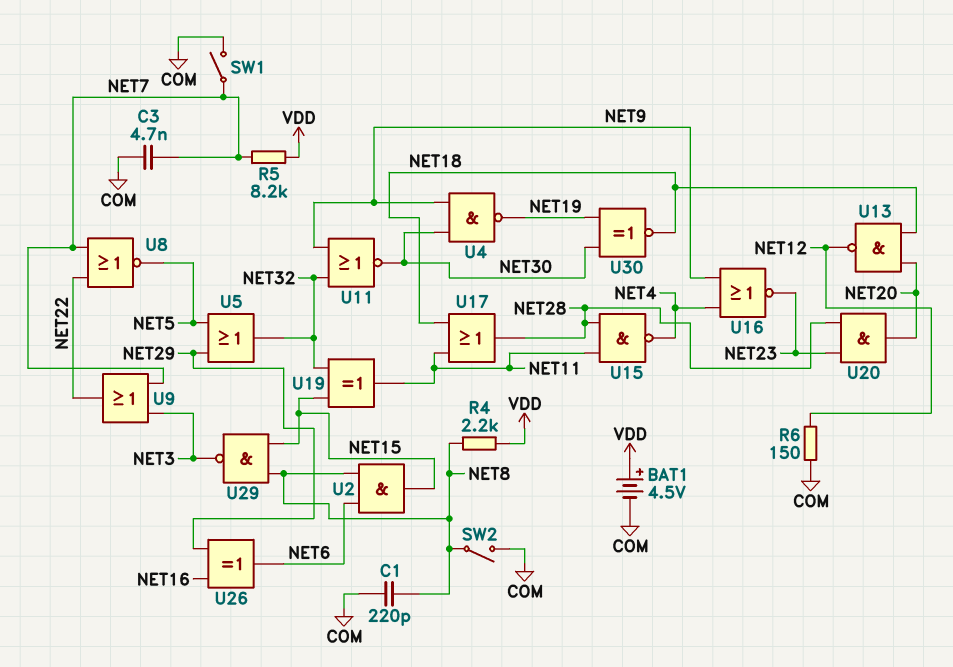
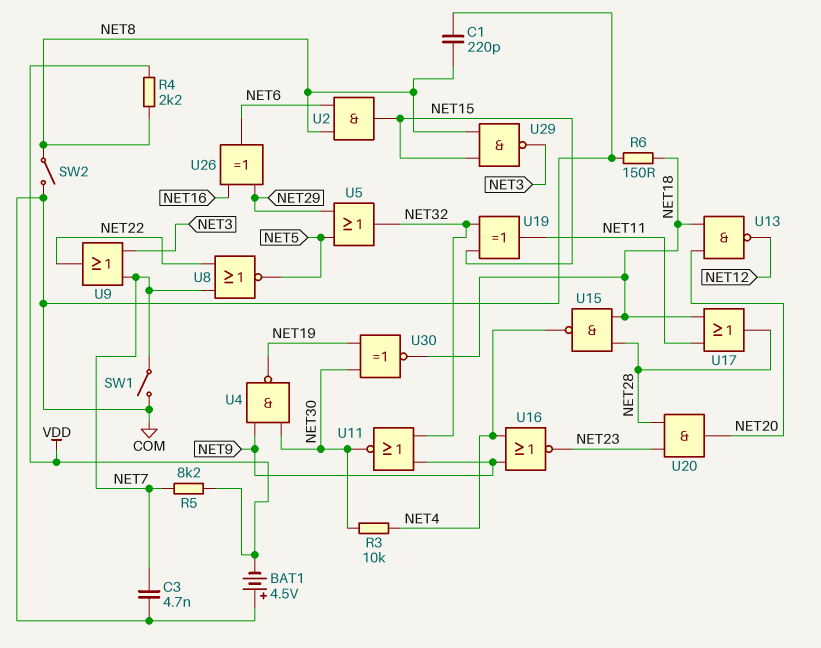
BAT1: 4.5V (plus VDD, minus COM) -> 4.5V (plus COM, minus VDD)
R3: none -> 10k (NET4, NET30)
R6: 150 (COM, NET12) -> 150 (COM, NET18)
U15: NAND (in NET11, in NET28, out NET4) -> NAND (in NET18, in NET28, out NET4)

